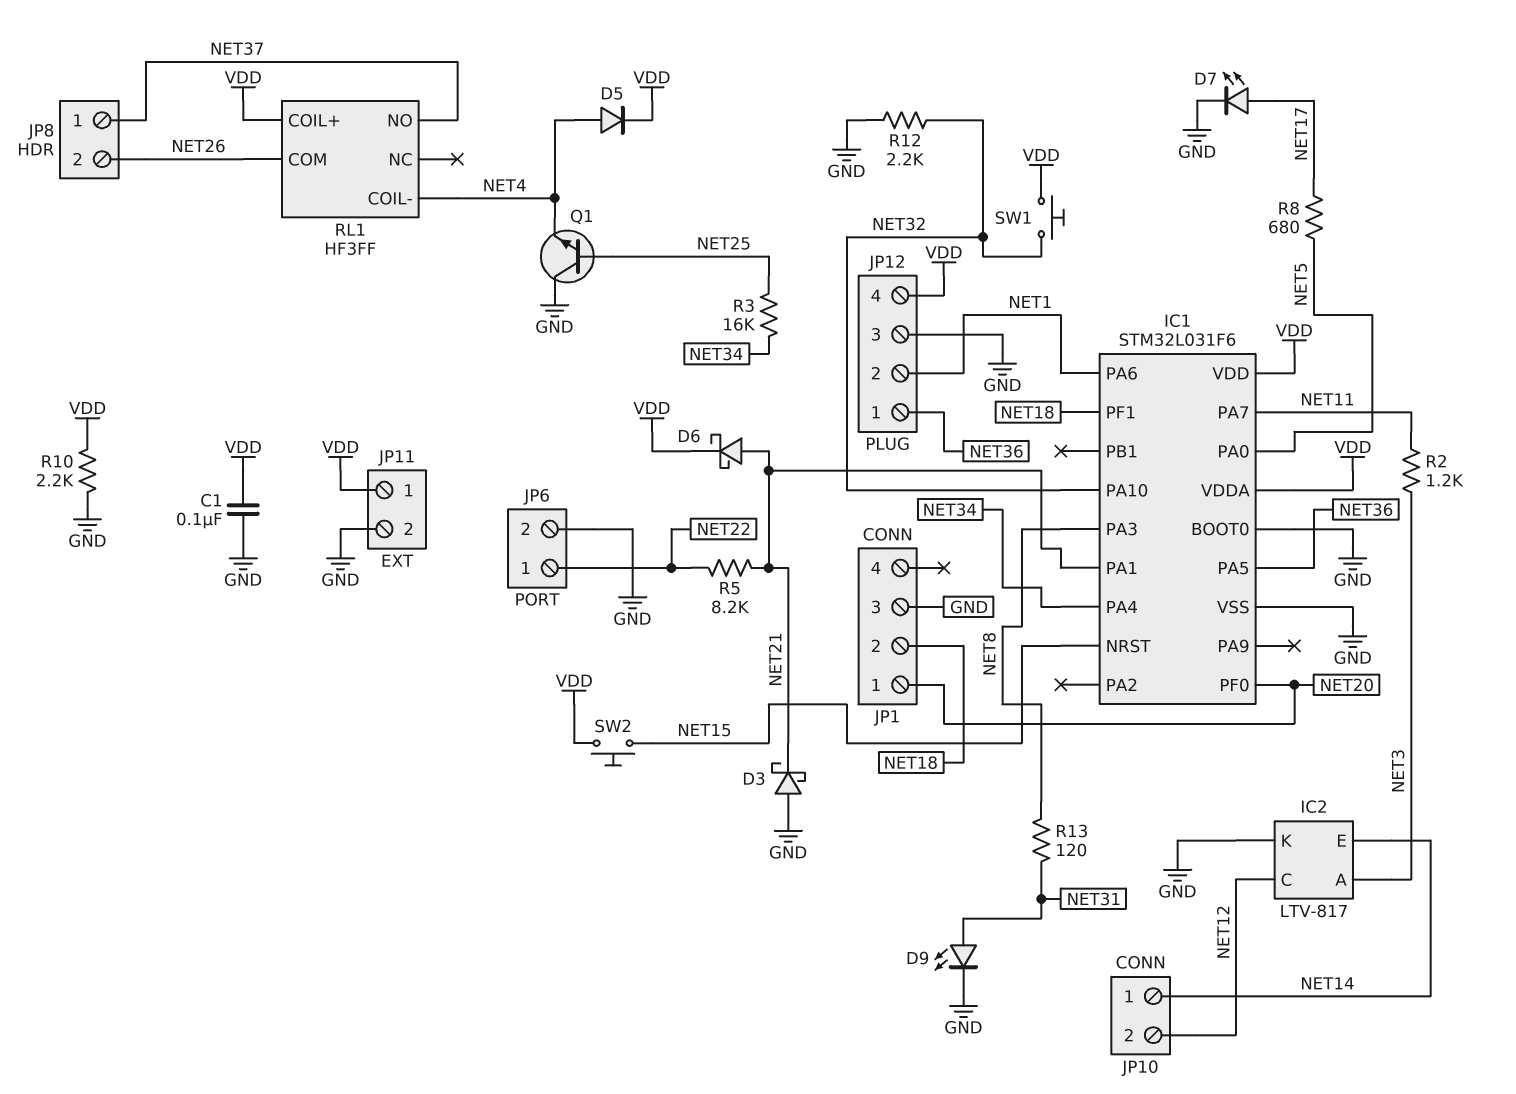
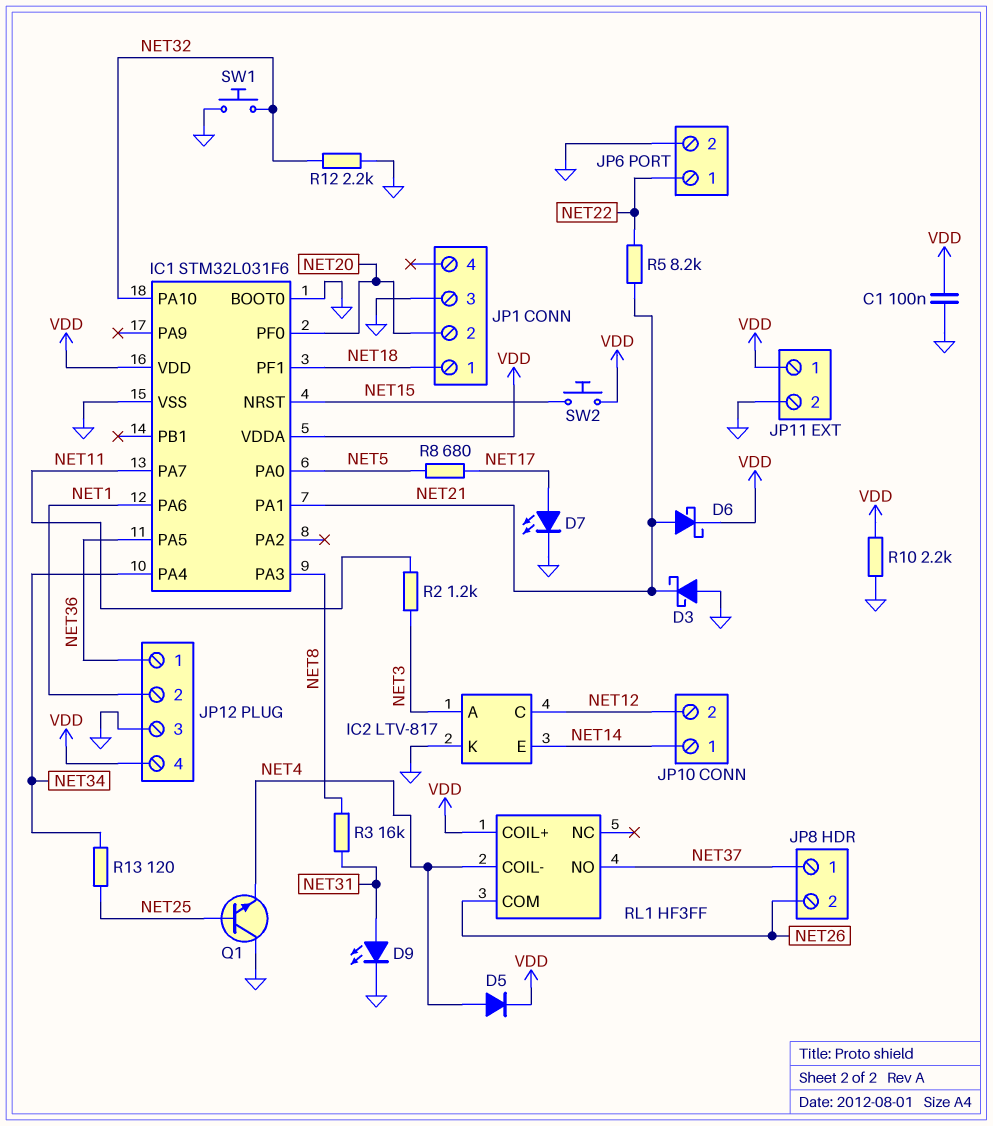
JP1 pin 1: NET20 -> NET18
JP1 pin 2: NET18 -> NET20
R3: 16k (NET25, NET34) -> 16k (NET8, NET31)
R13: 120 (NET8, NET31) -> 120 (NET25, NET34)
SW1: button (NET32, VDD) -> button (GND, NET32)

